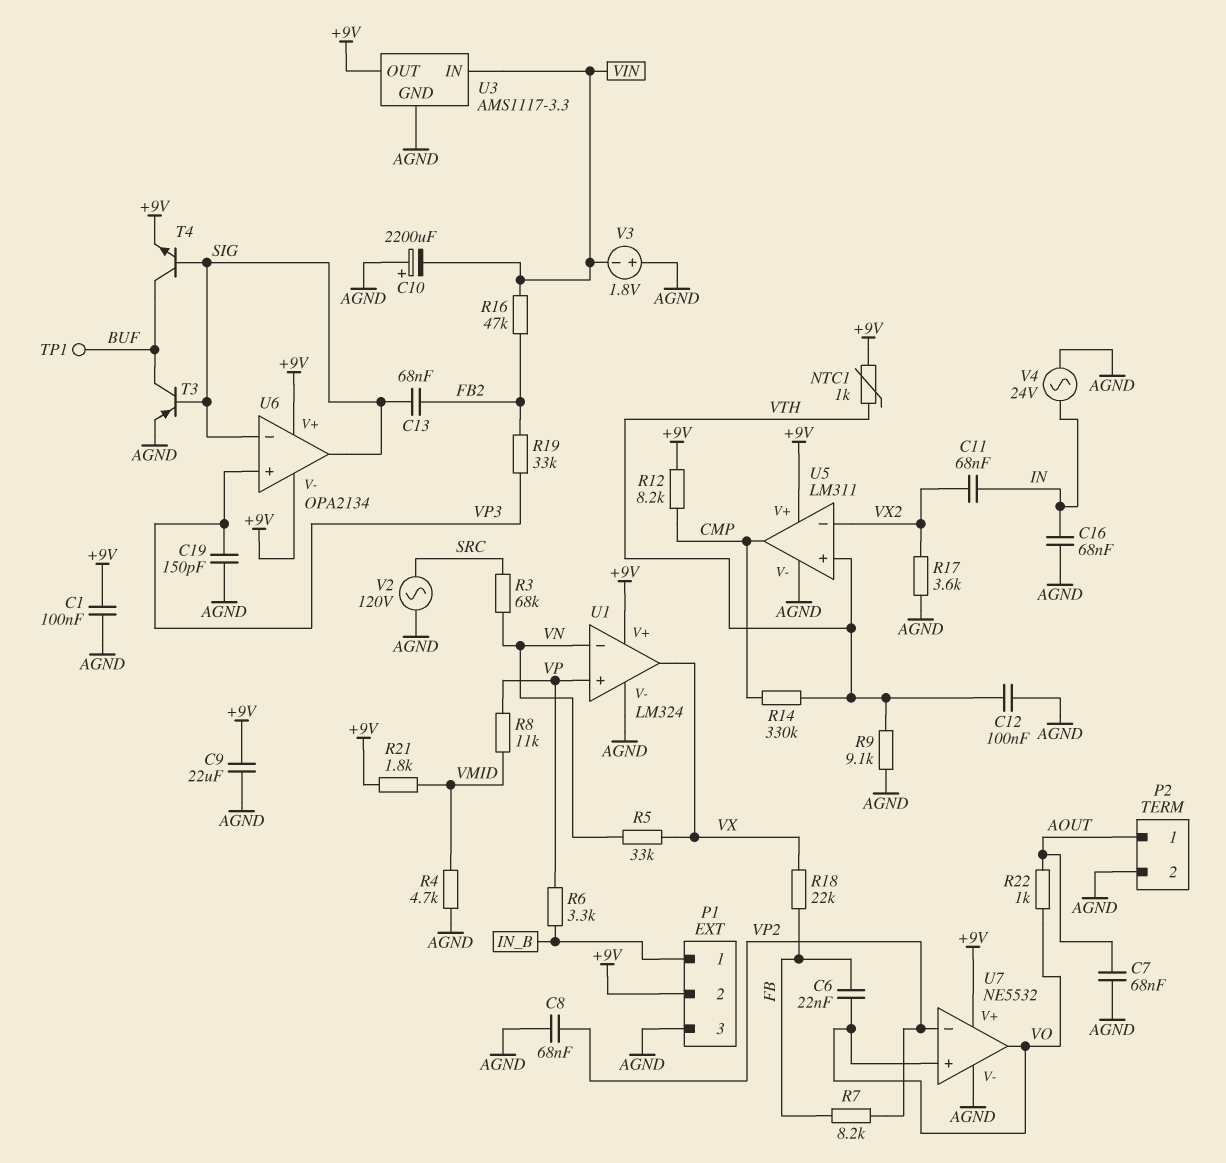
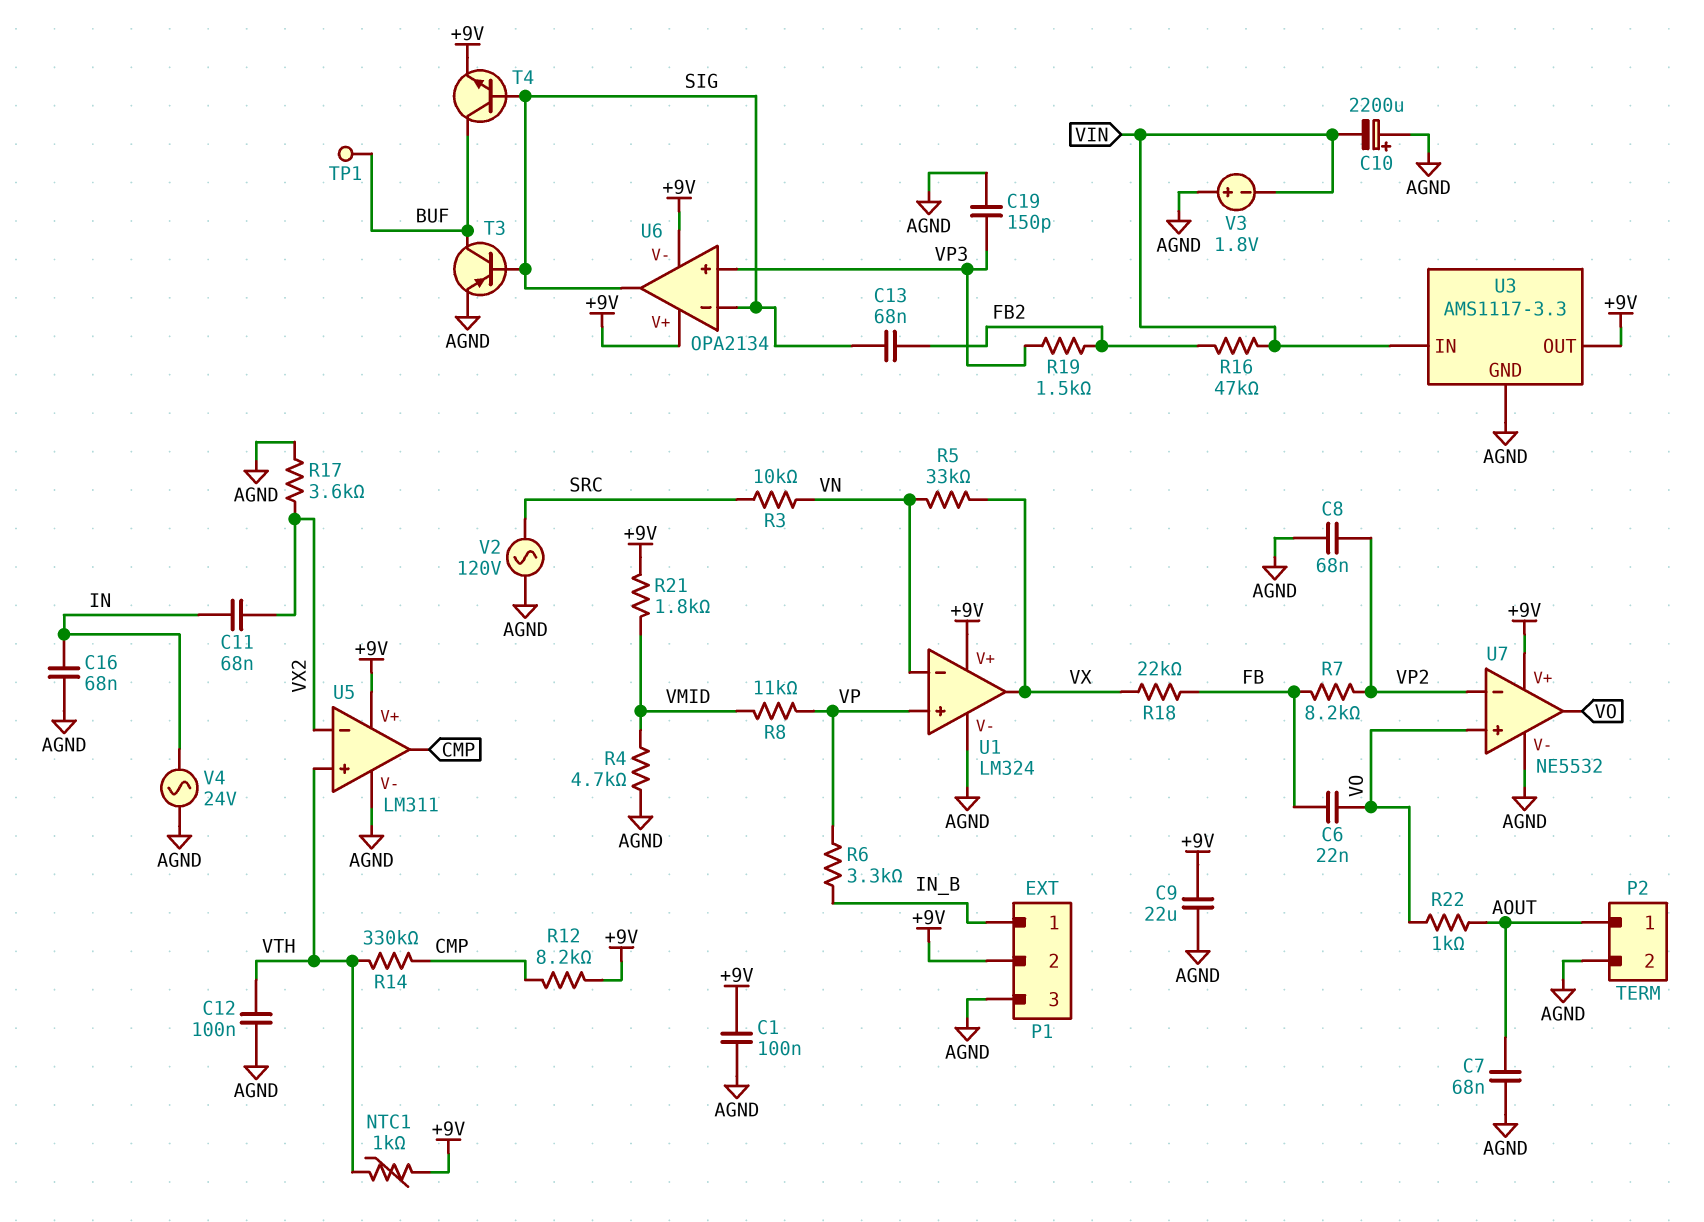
R3: 68k (SRC, VN) -> 10k (SRC, VN)
R9: 9.1k (AGND, VTH) -> none
R19: 33k (FB2, VP3) -> 1.5k (FB2, VP3)

